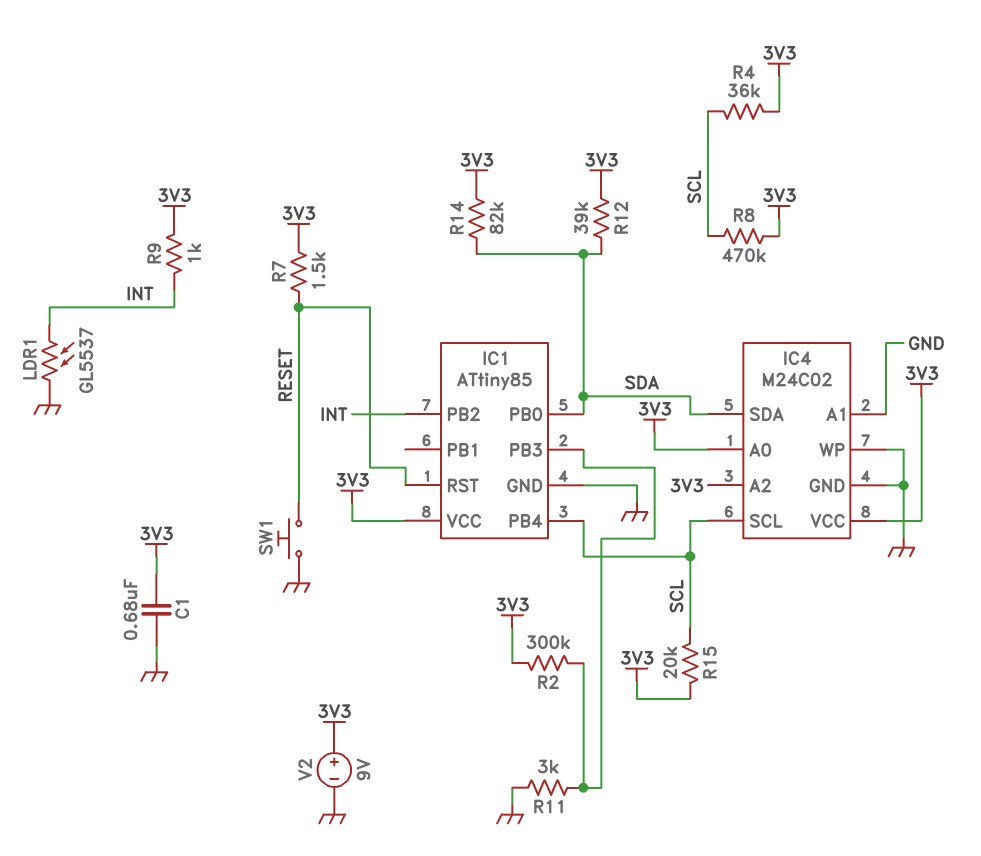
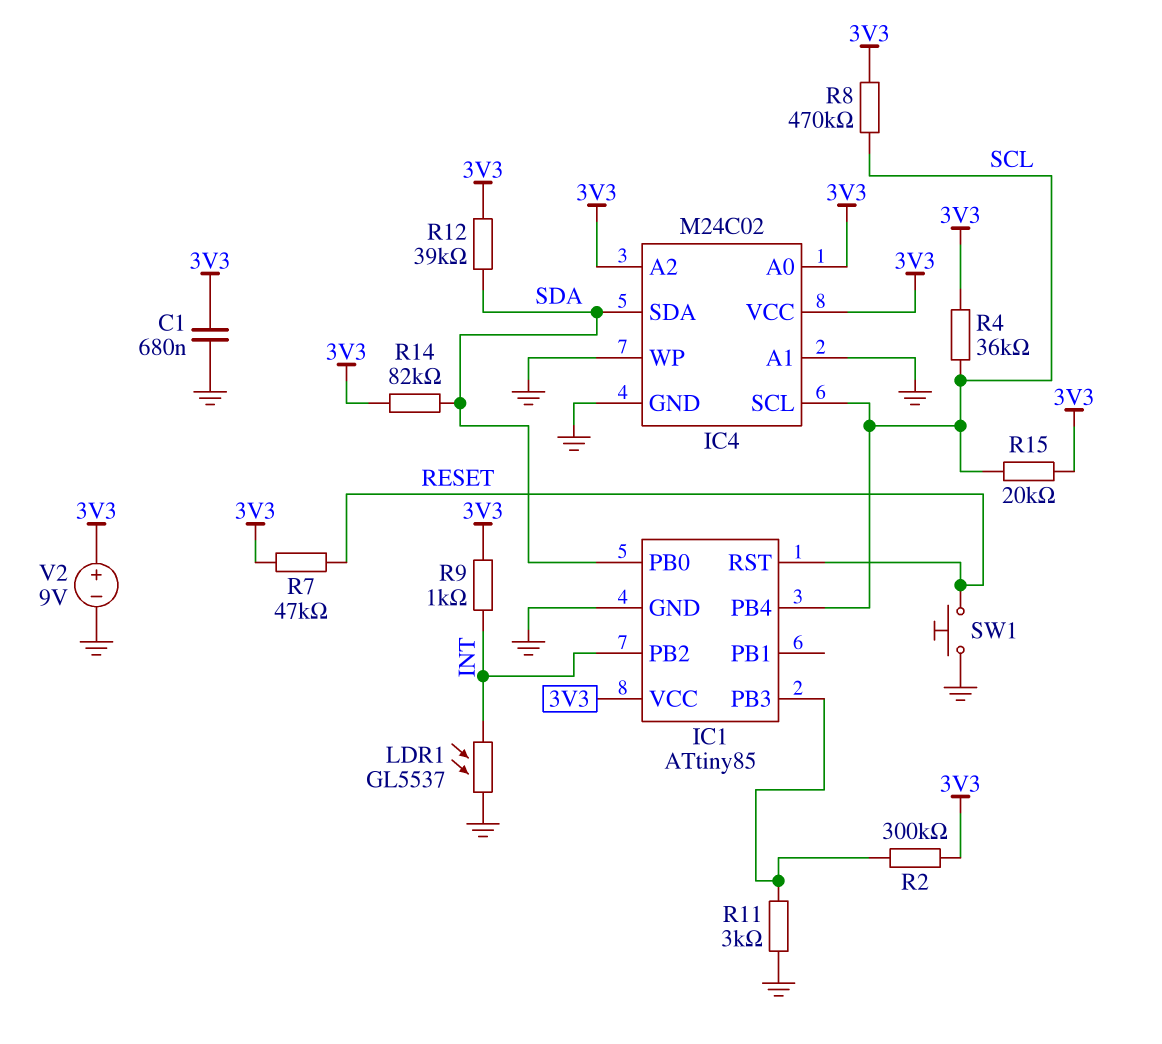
R7: 1.5k (3V3, RESET) -> 47k (3V3, RESET)

